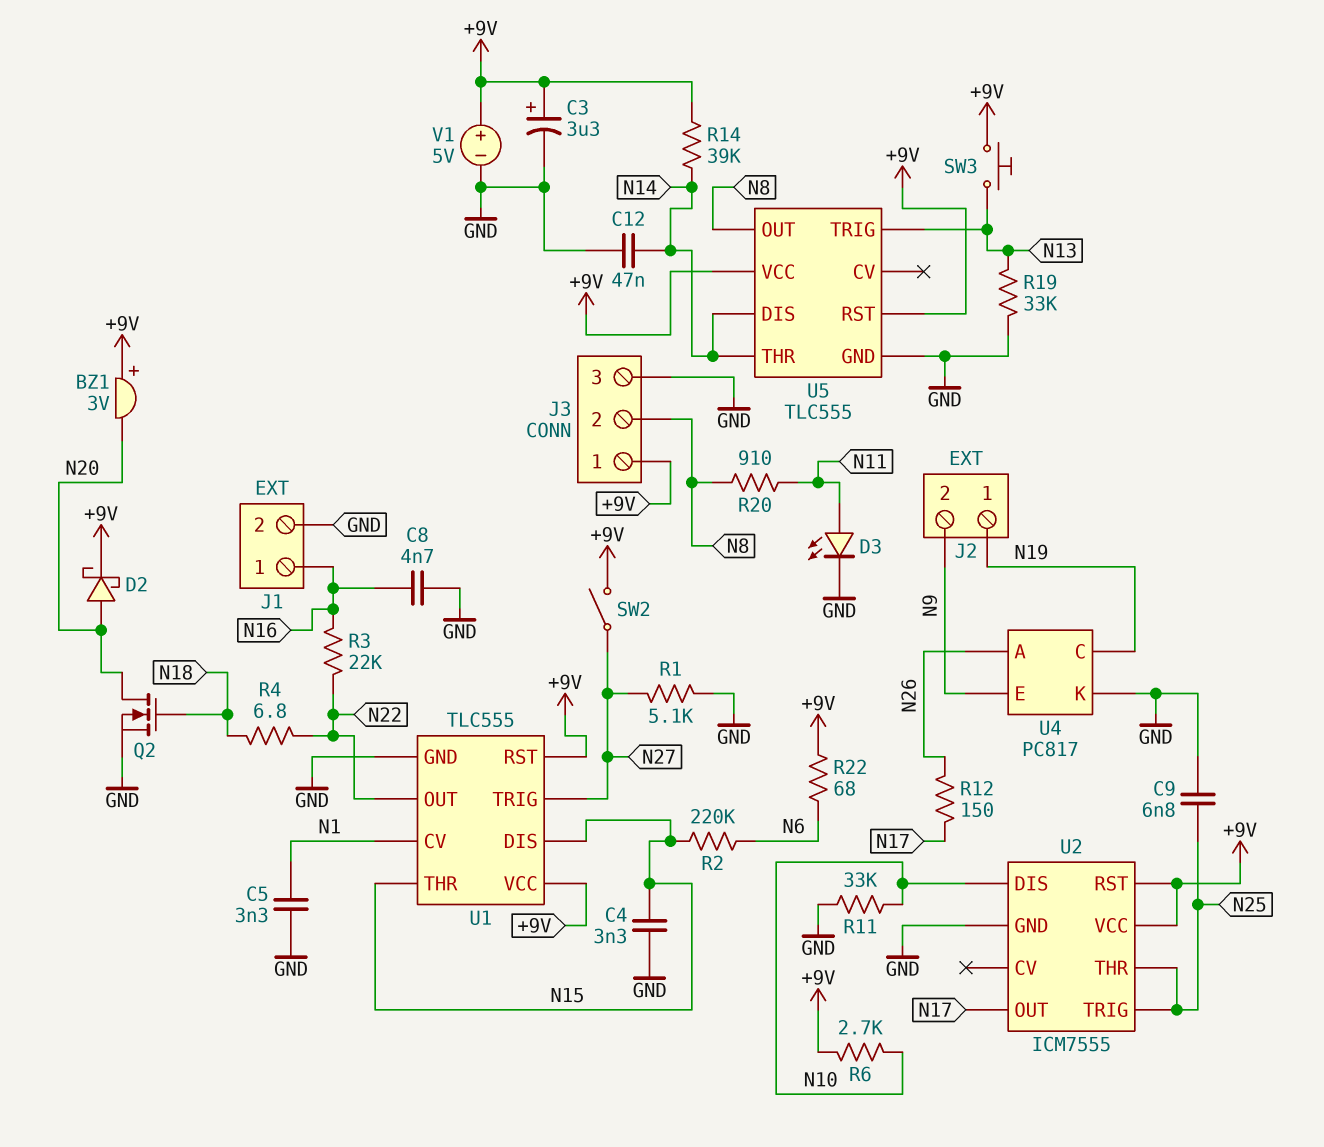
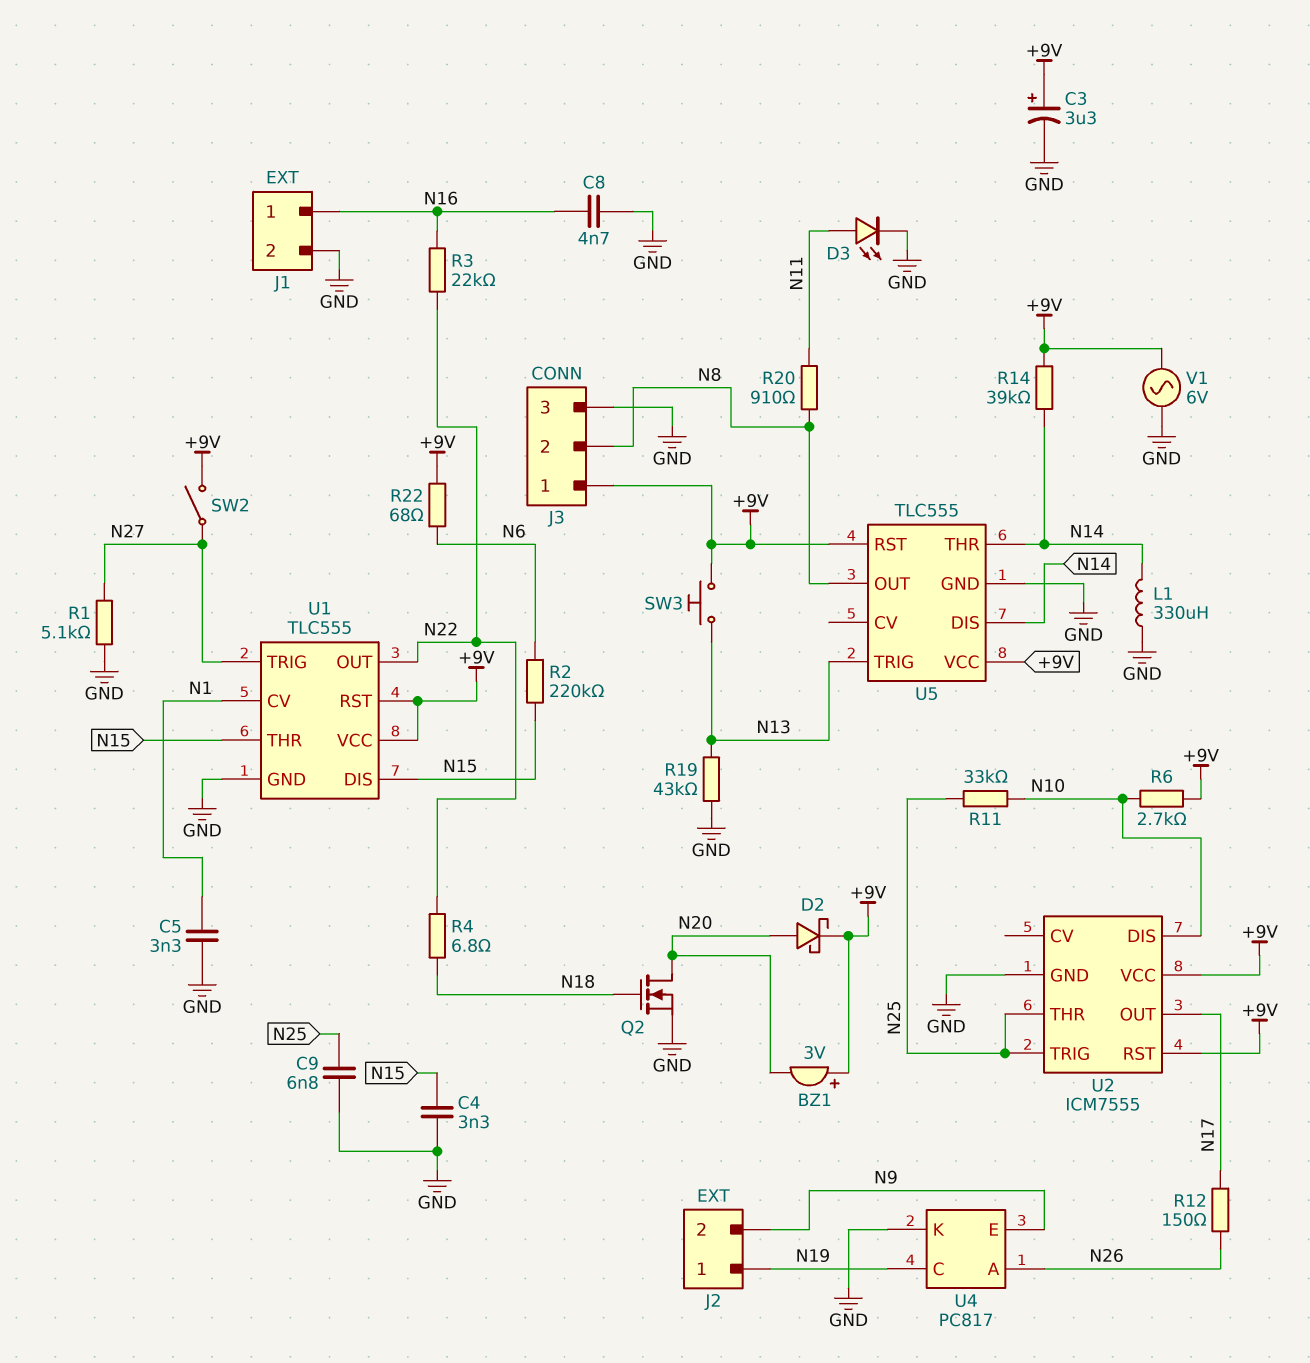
C12: 47nF (GND, N14) -> none
L1: none -> 330uH (GND, N14)
R11: 33k (GND, N10) -> 33k (N10, N25)
R19: 33k (GND, N13) -> 43k (GND, N13)
V1: 5V (plus +9V, minus GND) -> AC 6V (+9V, GND)

